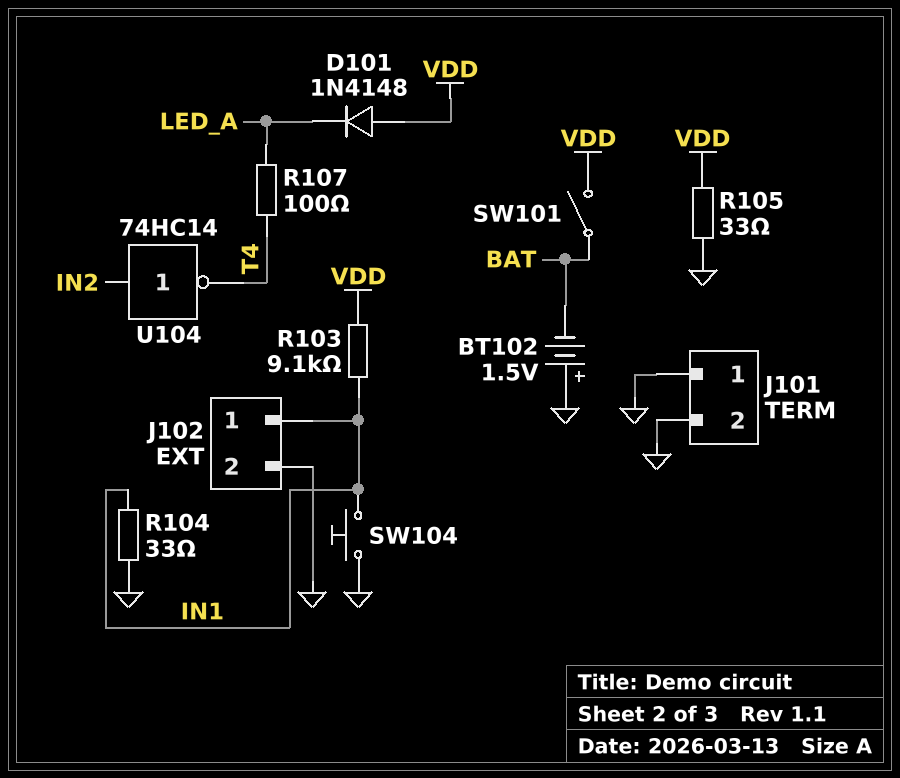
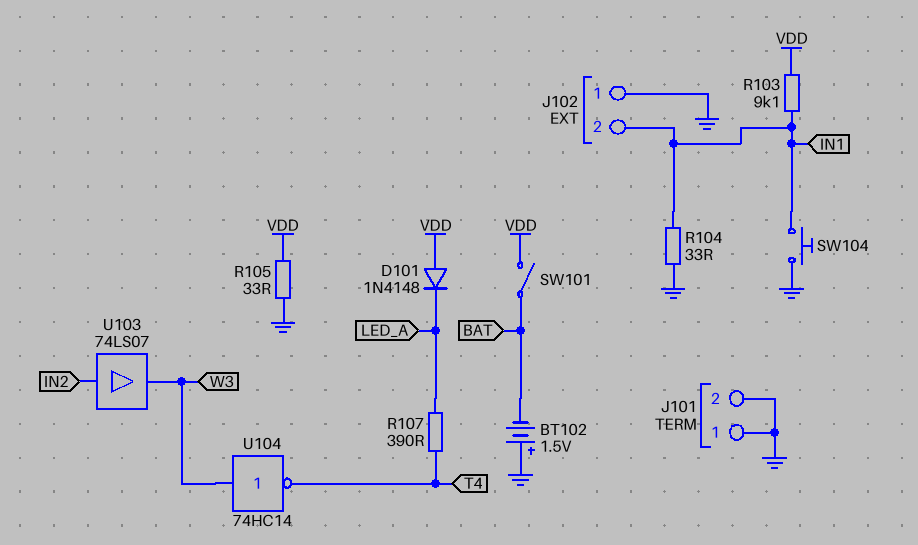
J102 pin 1: IN1 -> GND
J102 pin 2: GND -> IN1
R107: 100 (LED_A, T4) -> 390 (LED_A, T4)
U103: none -> buffer 74LS07 (in IN2, out W3)
U104: NOT 74HC14 (in IN2, out T4) -> NOT 74HC14 (in W3, out T4)

